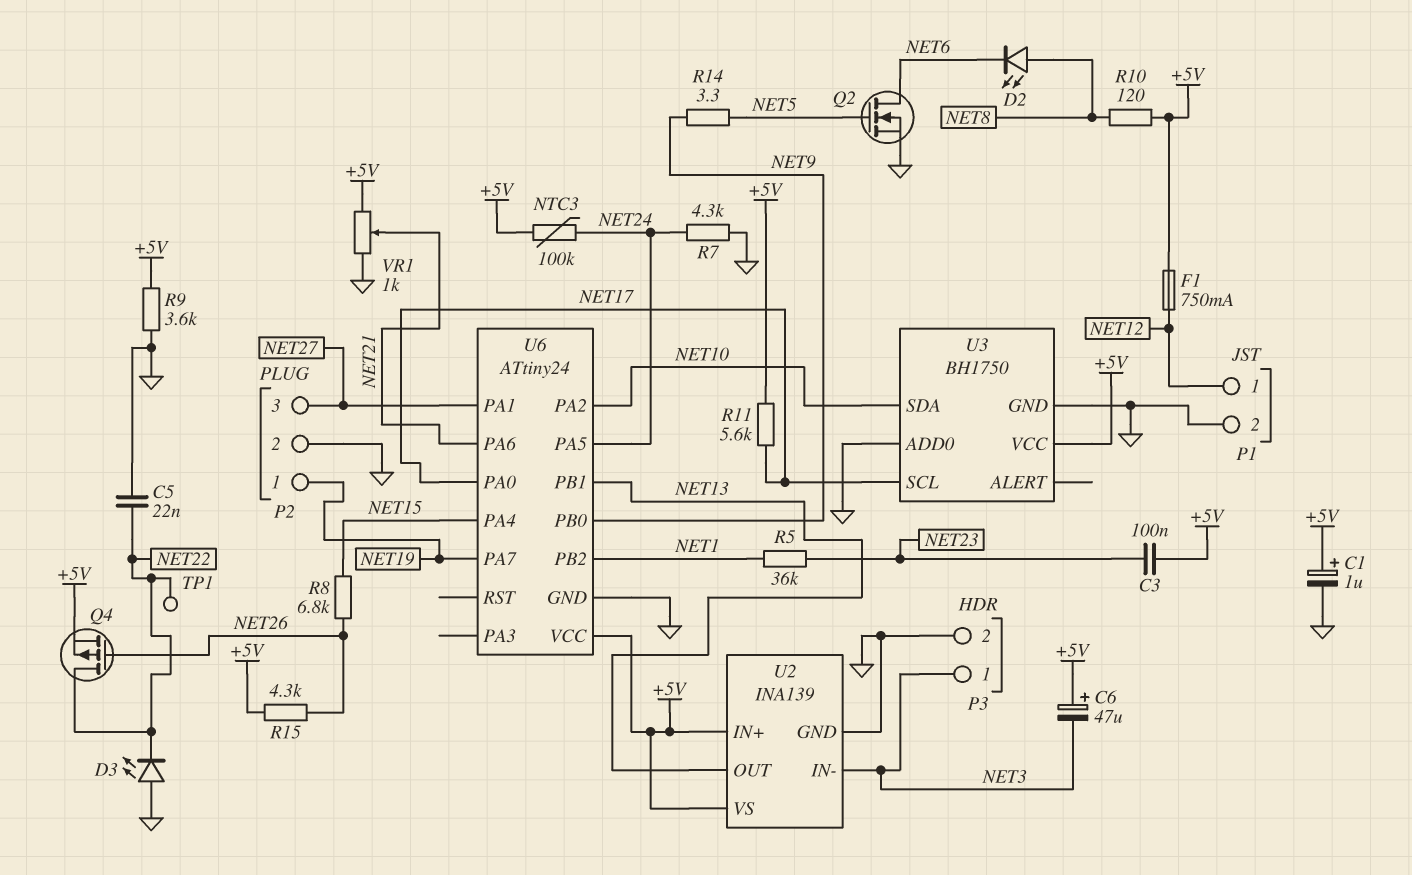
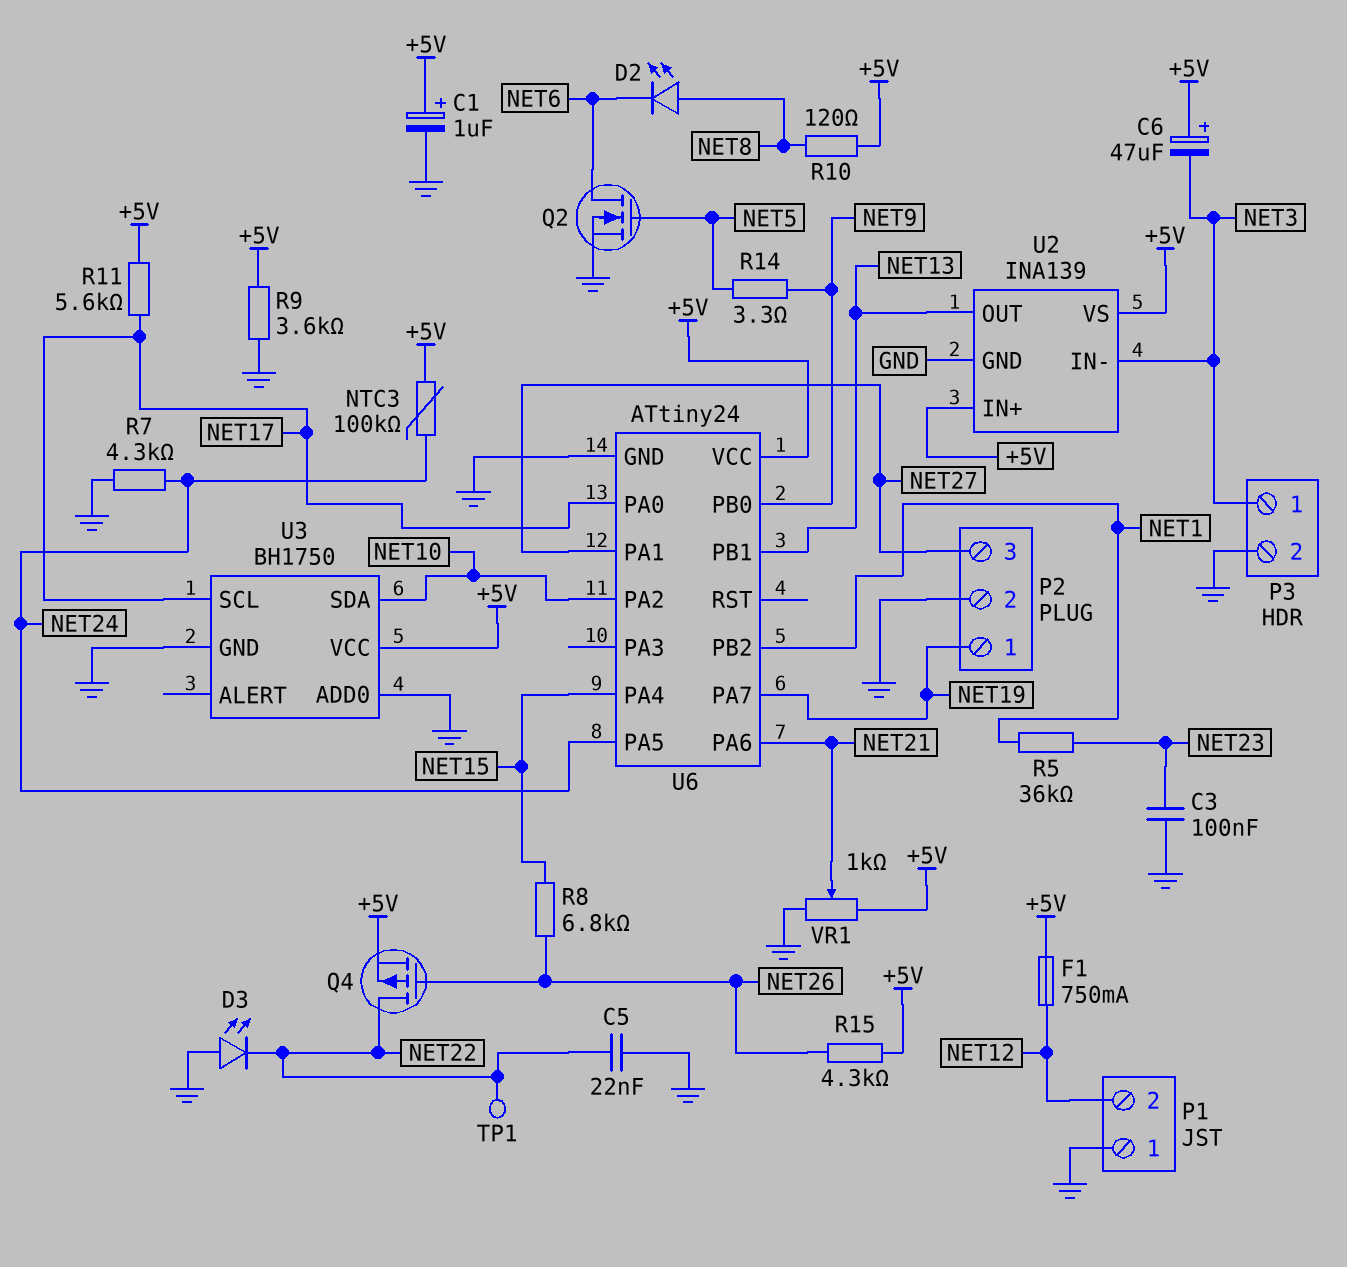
C3: 100nF (+5V, NET23) -> 100nF (GND, NET23)
P1 pin 1: NET12 -> GND
P1 pin 2: GND -> NET12

